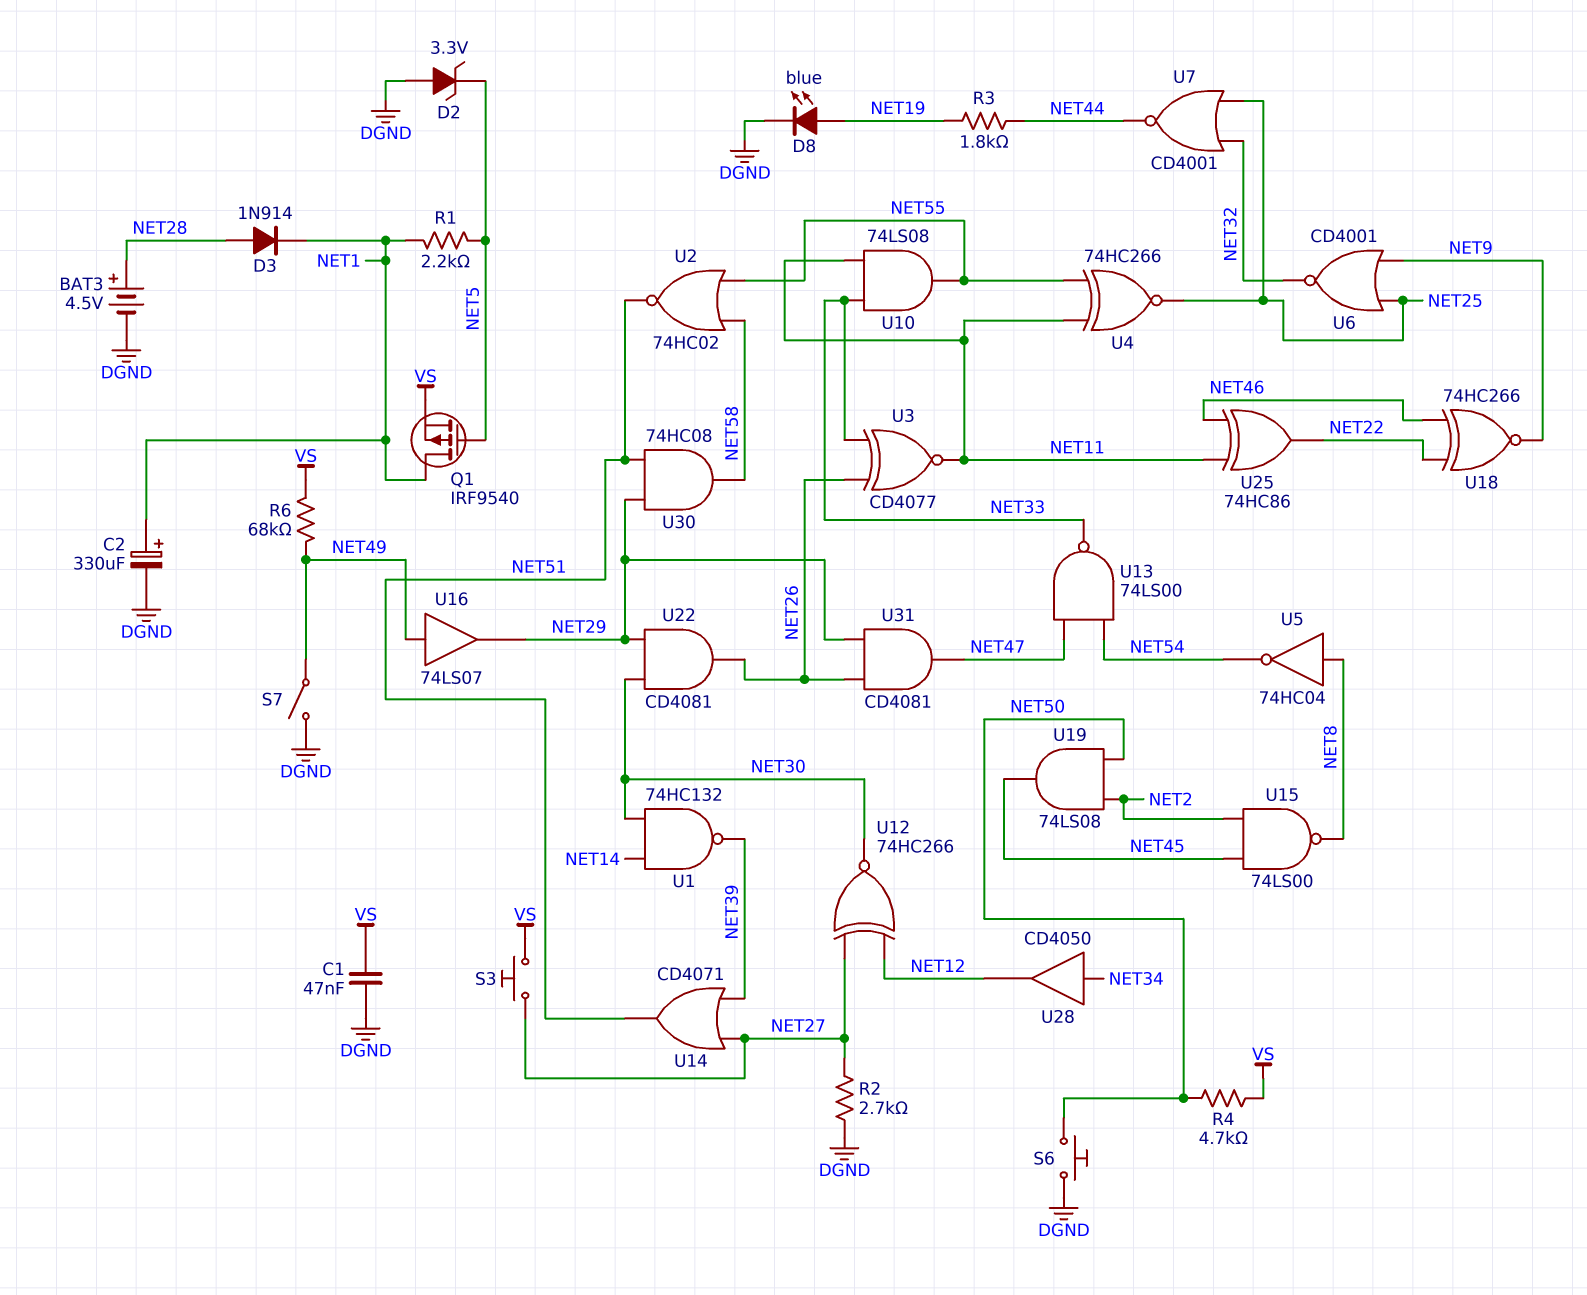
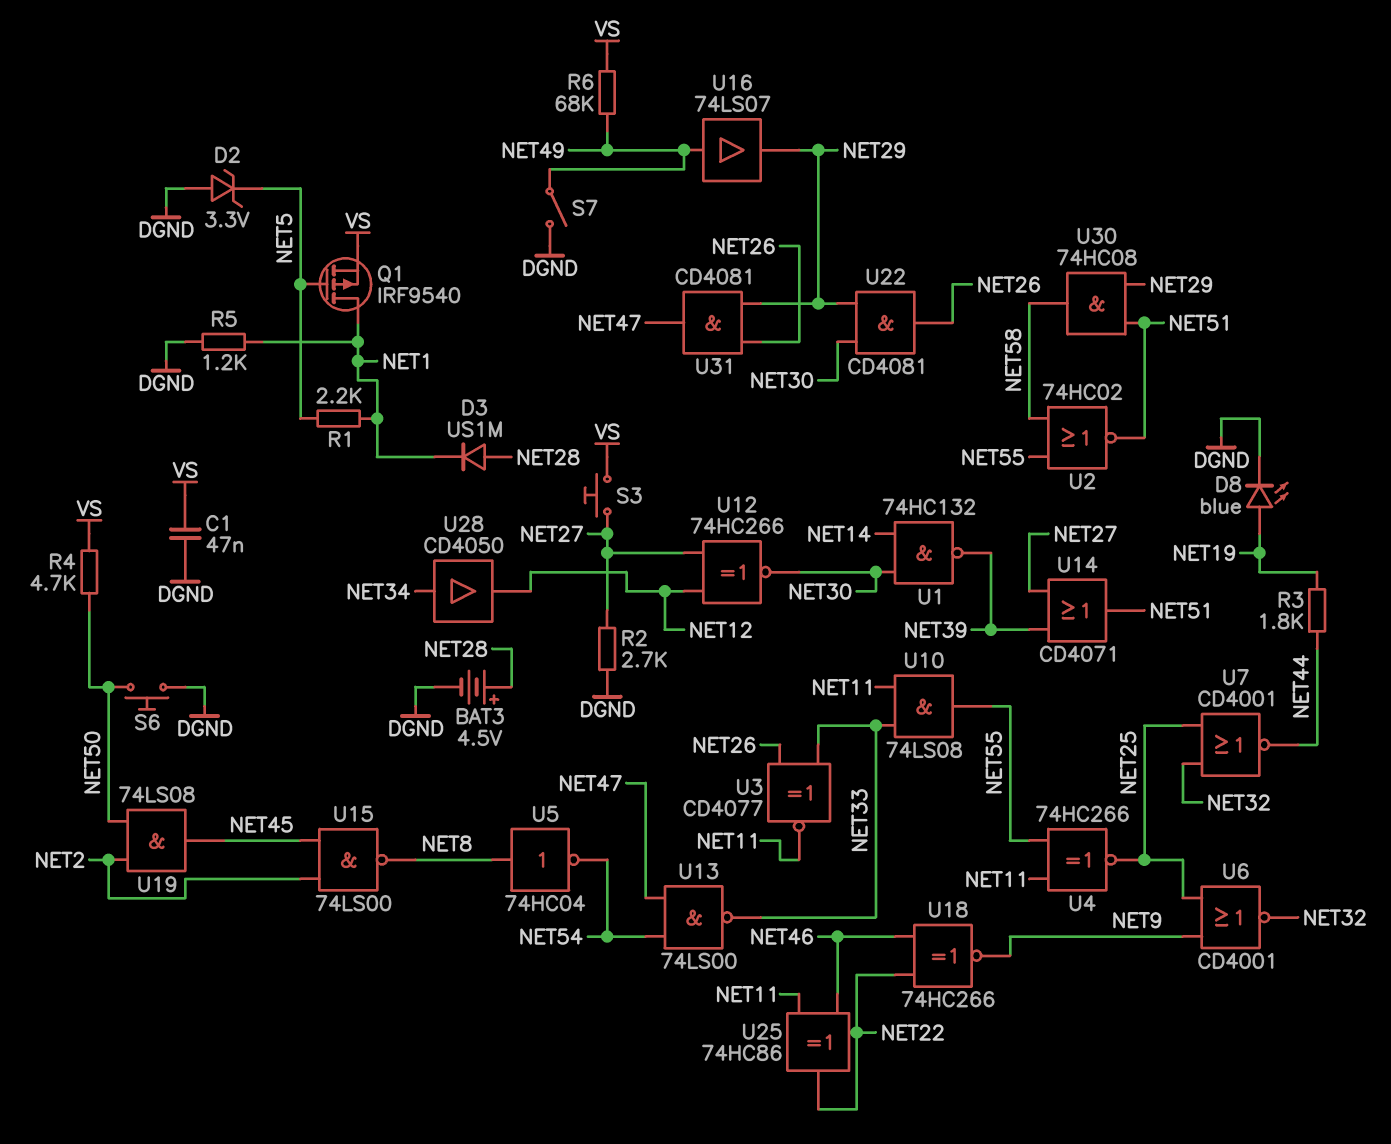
C2: 330uF (plus NET1, minus DGND) -> none
D3: diode 1N914 (A NET28, K NET1) -> diode US1M (A NET28, K NET1)
R5: none -> 1.2k (DGND, NET1)

